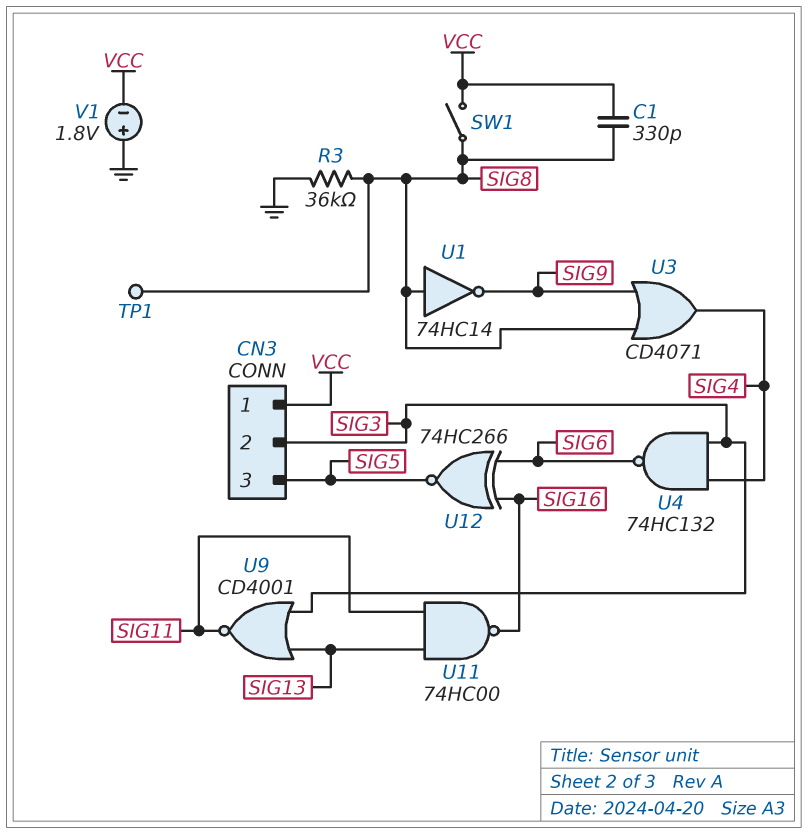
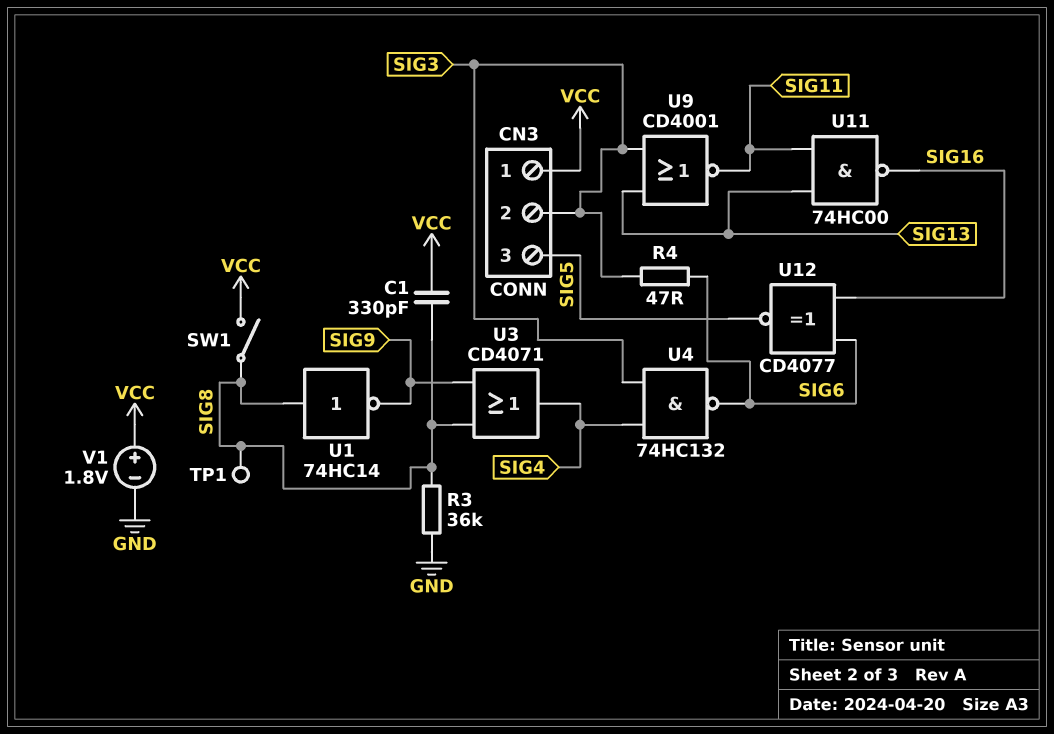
R4: none -> 47 (SIG3, SIG6)
U12: XNOR 74HC266 (in SIG6, in SIG16, out SIG5) -> XNOR CD4077 (in SIG6, in SIG16, out SIG5)
V1: 1.8V (plus GND, minus VCC) -> 1.8V (plus VCC, minus GND)

